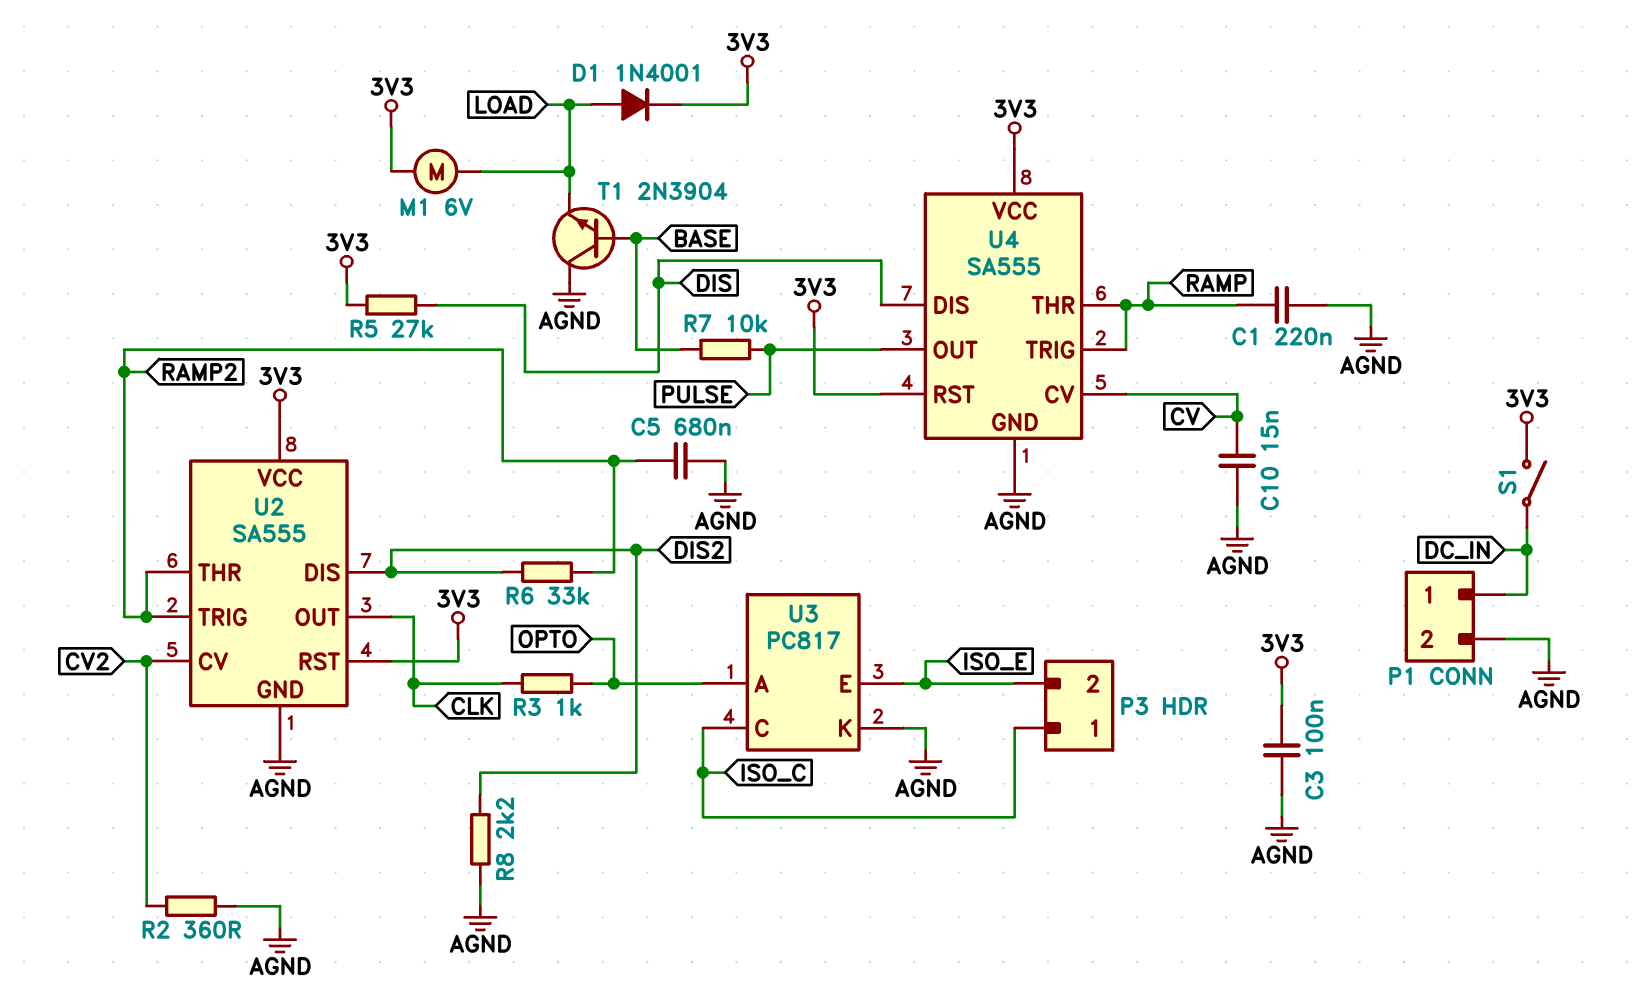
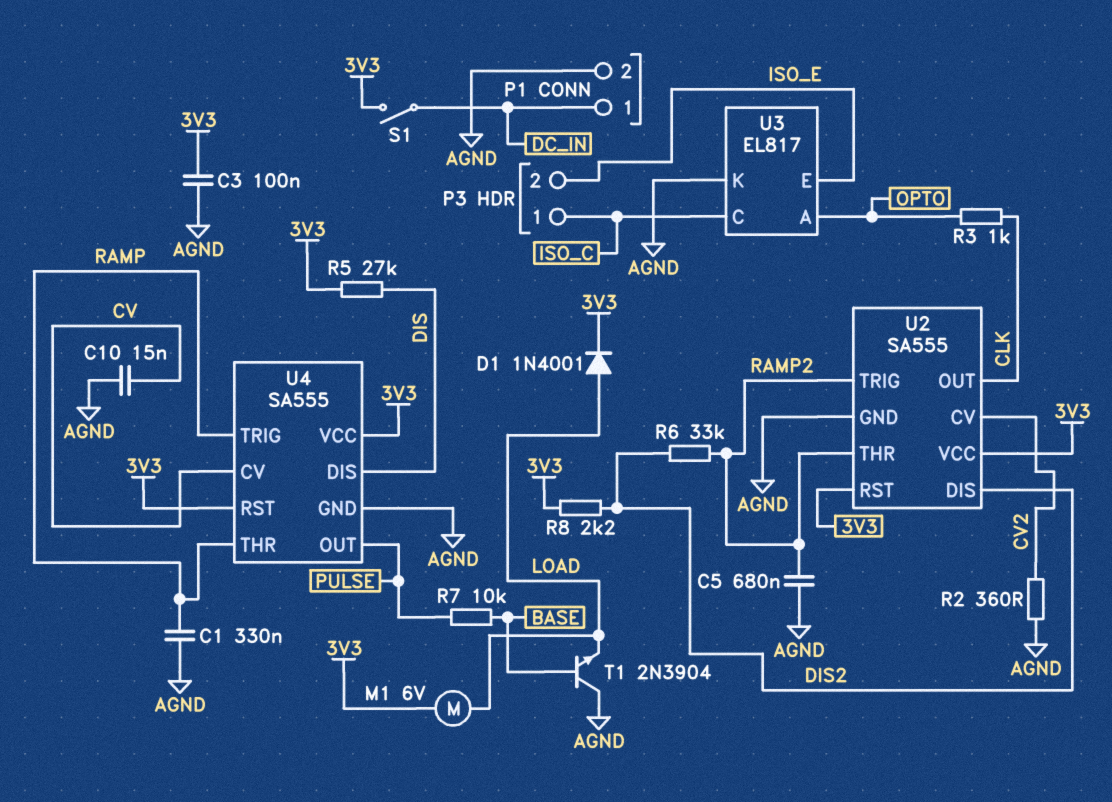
C1: 220nF (AGND, RAMP) -> 330nF (AGND, RAMP)
R8: 2.2k (AGND, DIS2) -> 2.2k (3V3, DIS2)
U3: PC817 -> EL817

